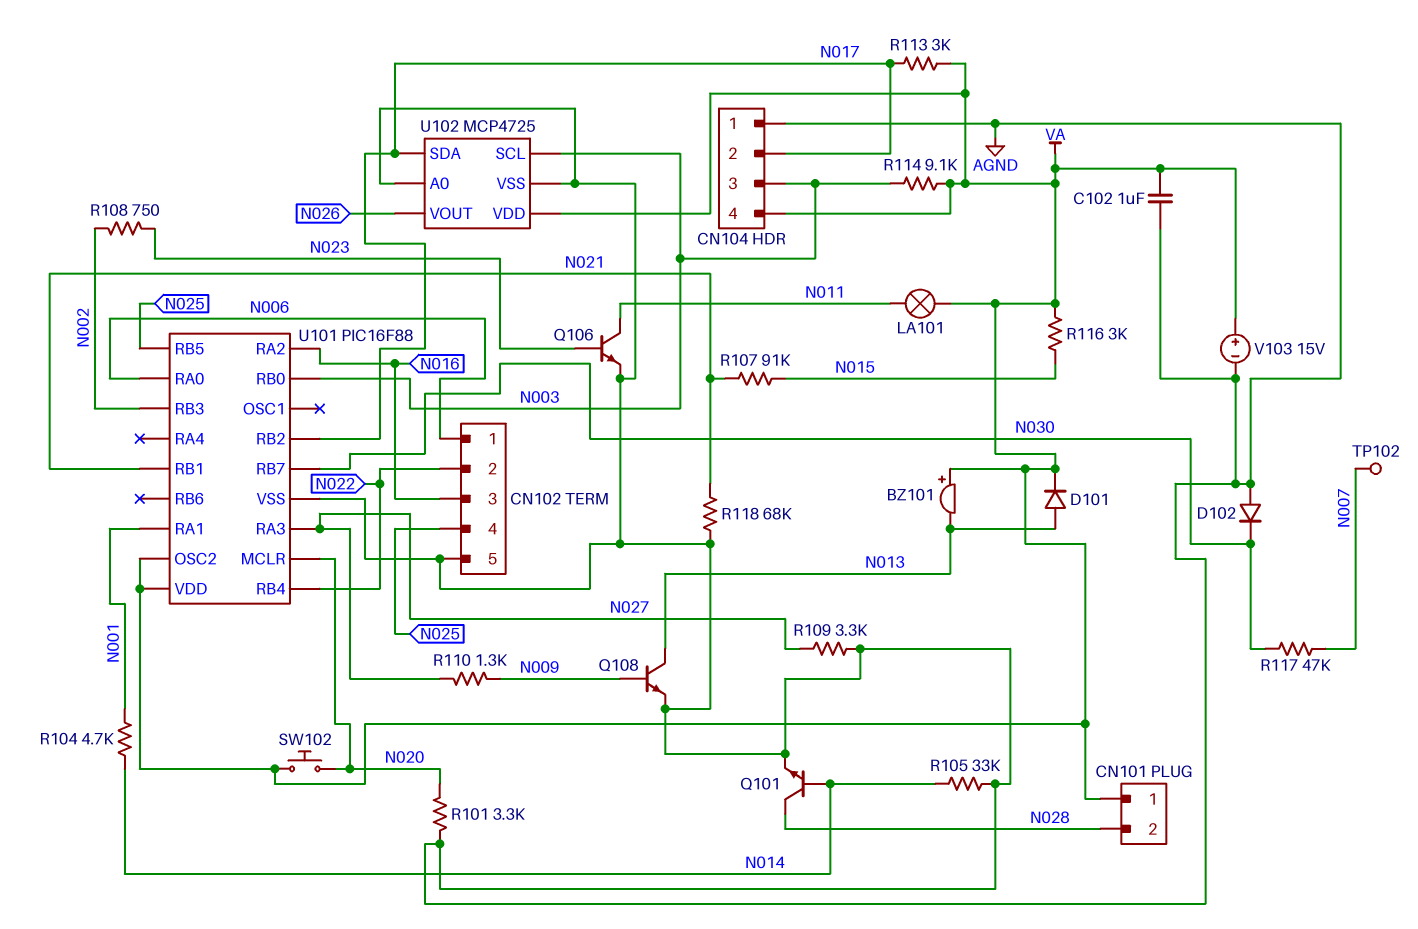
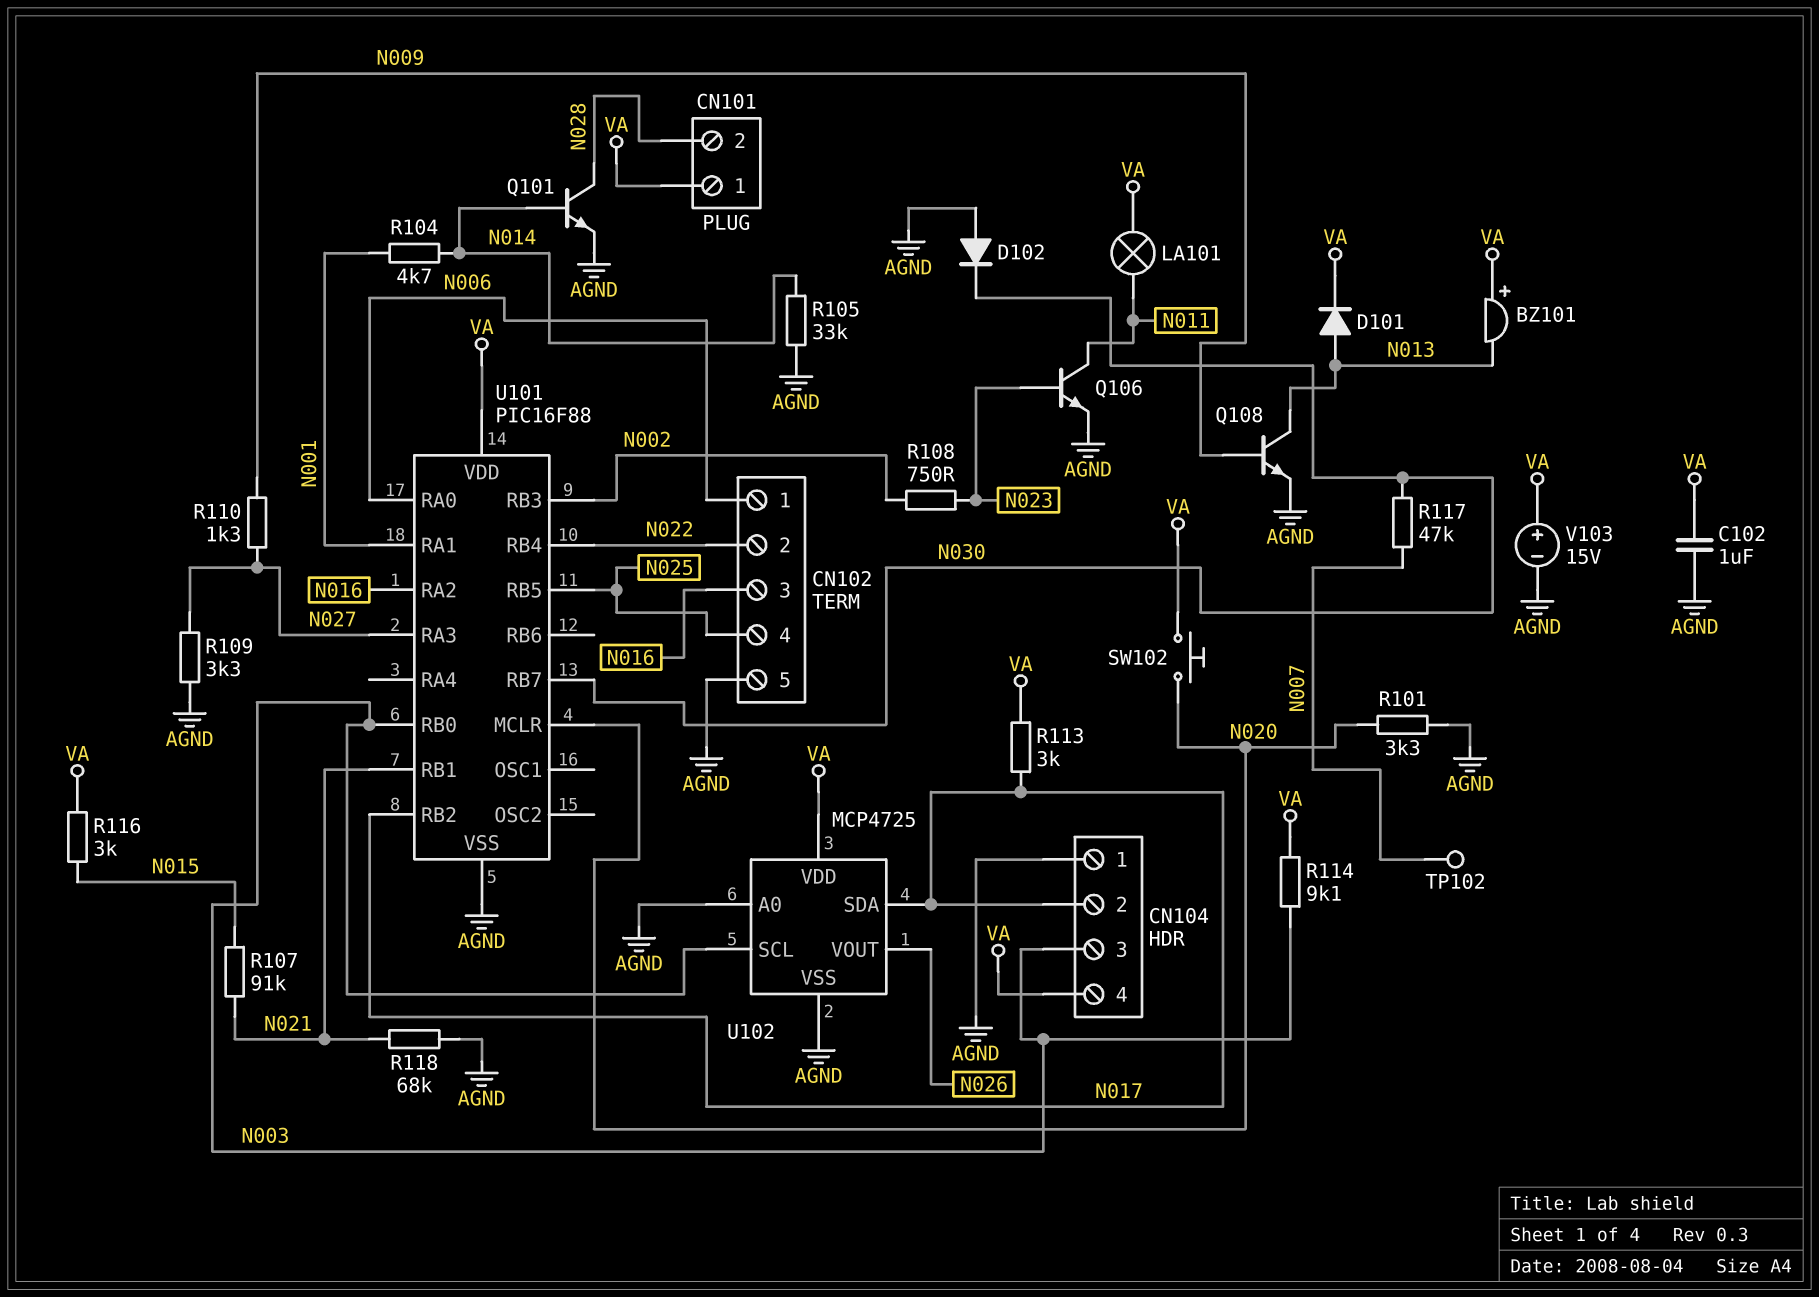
U101 pin OSC2: VA -> none

